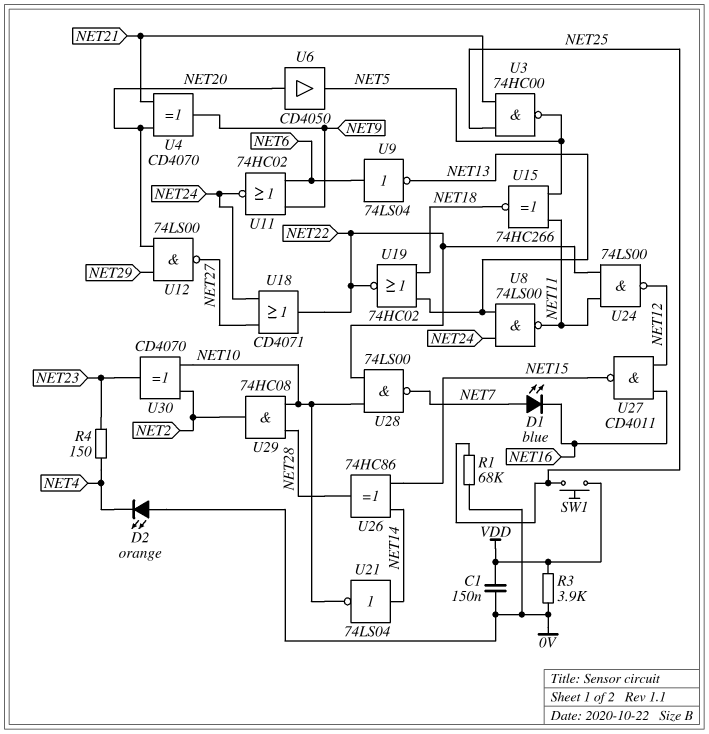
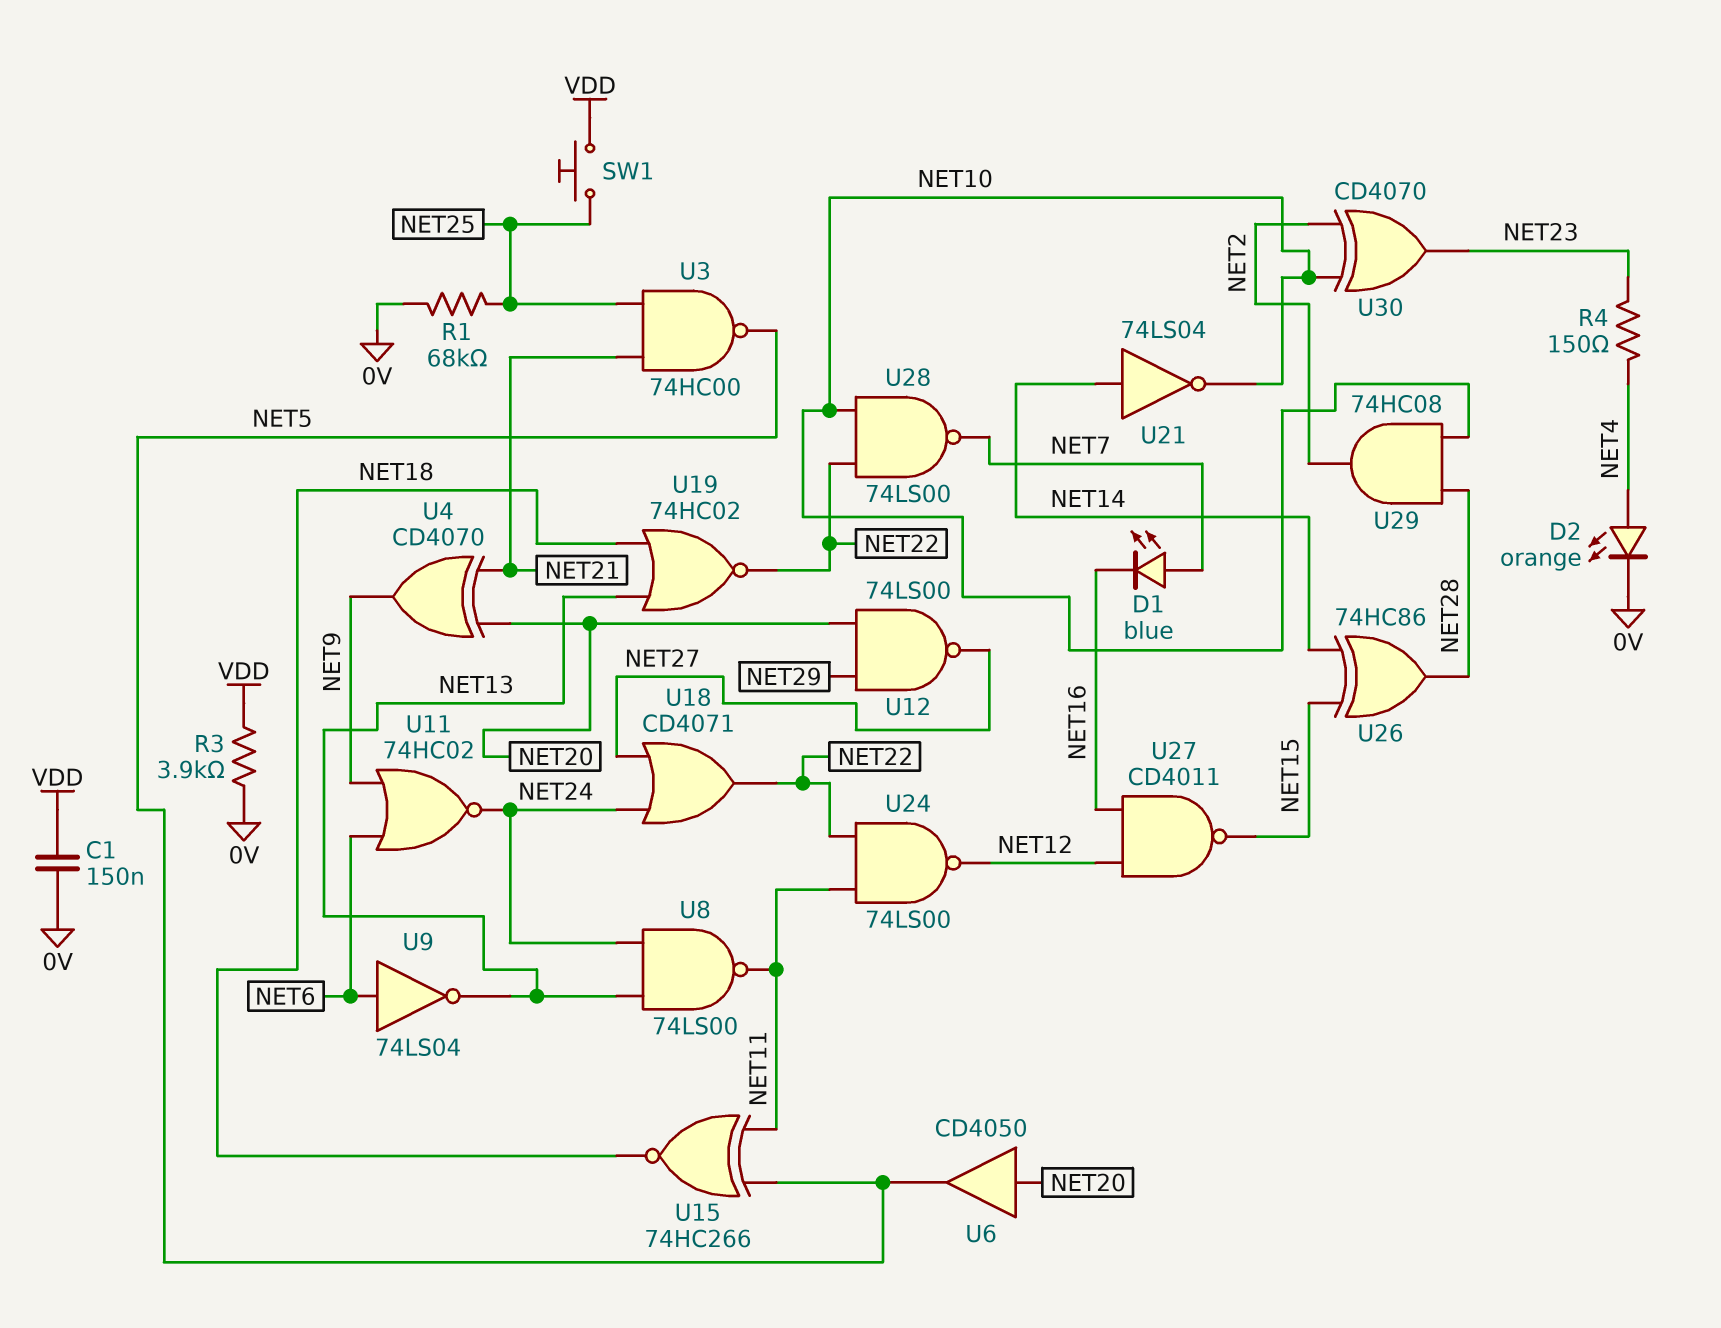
D2: LED orange (A 0V, K NET4) -> LED orange (A NET4, K 0V)

